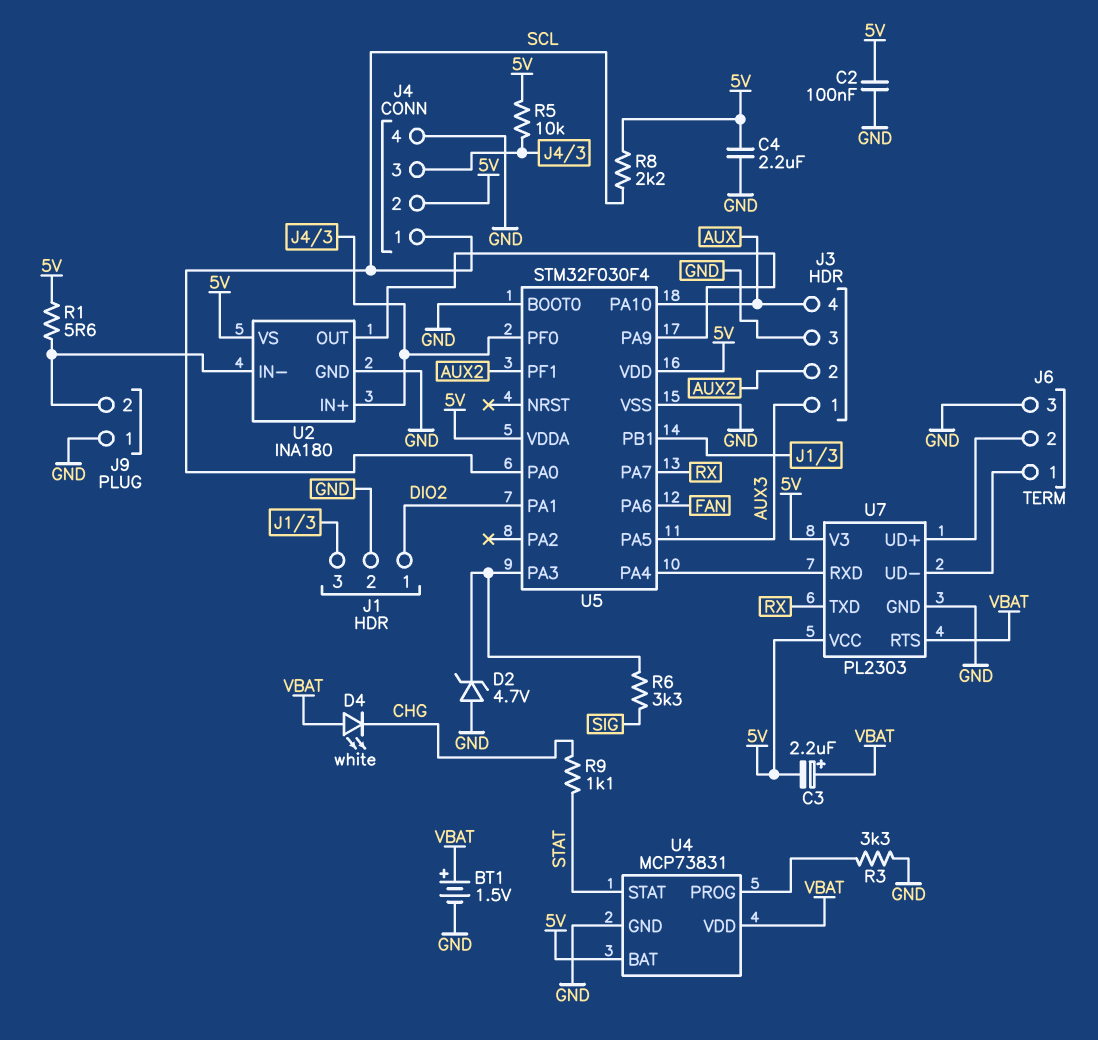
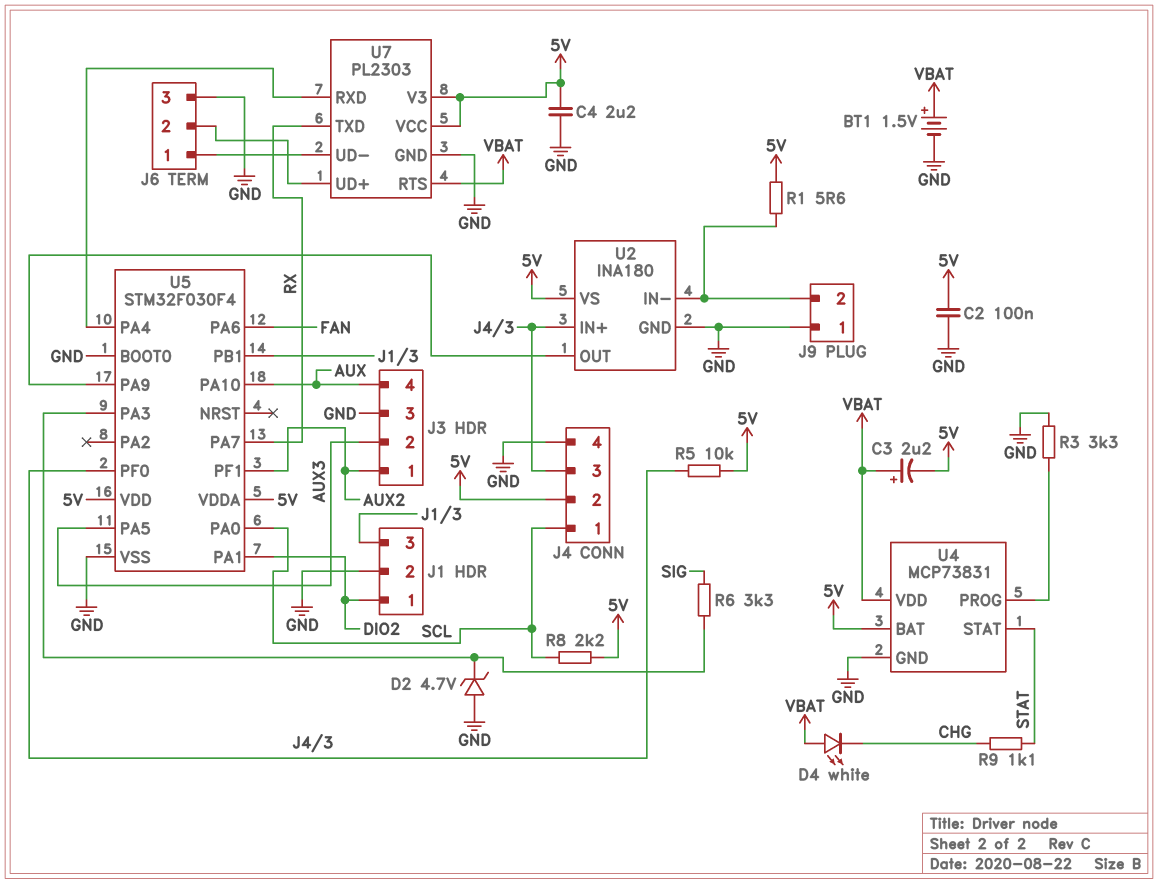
J3 pin 1: AUX3 -> AUX2
J3 pin 2: AUX2 -> AUX3

